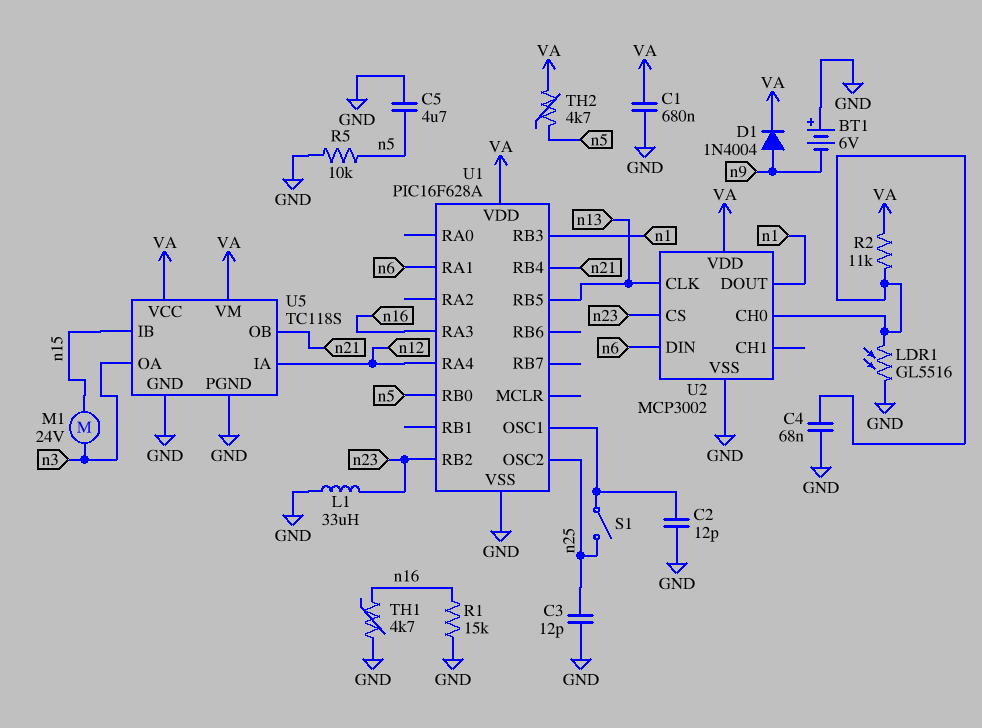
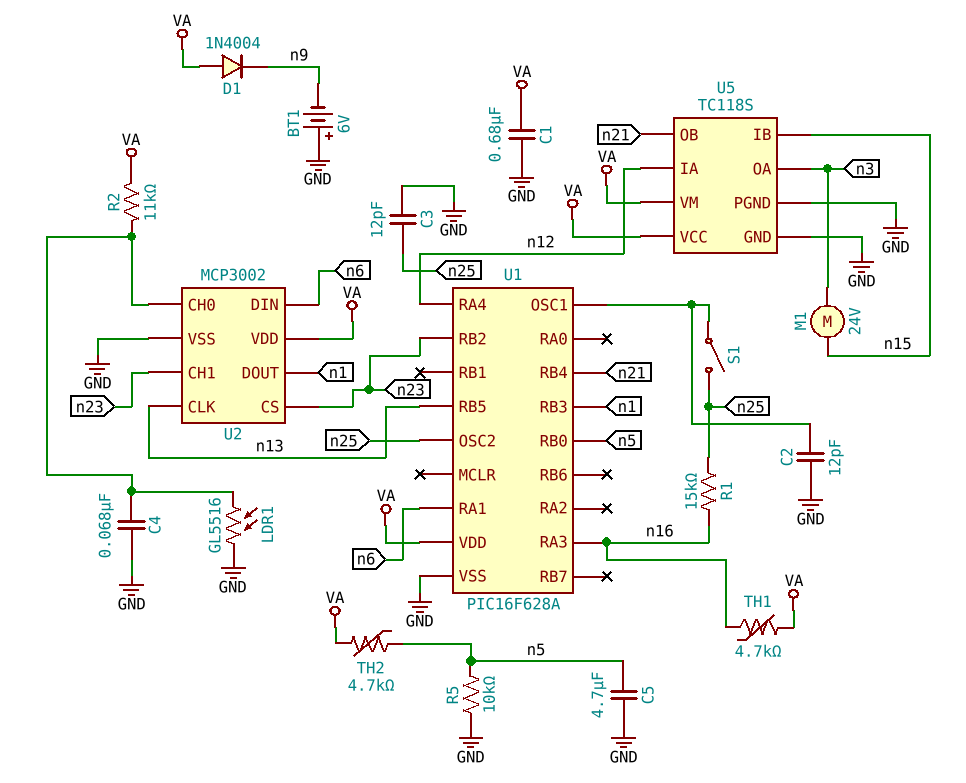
D1: diode 1N4004 (A n9, K VA) -> diode 1N4004 (A VA, K n9)
L1: 33uH (GND, n23) -> none
R1: 15k (GND, n16) -> 15k (n16, n25)
TH1: 4.7k (GND, n16) -> 4.7k (VA, n16)
U2 pin CH1: none -> n23

